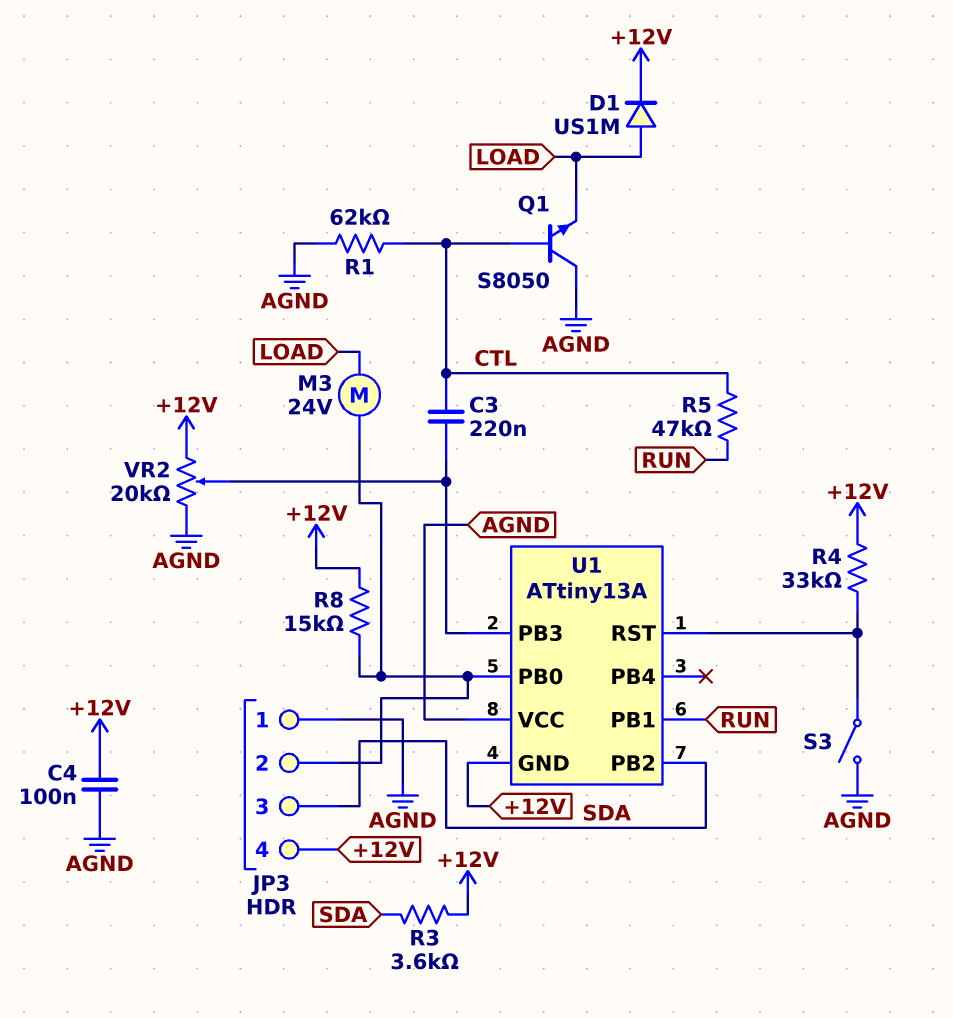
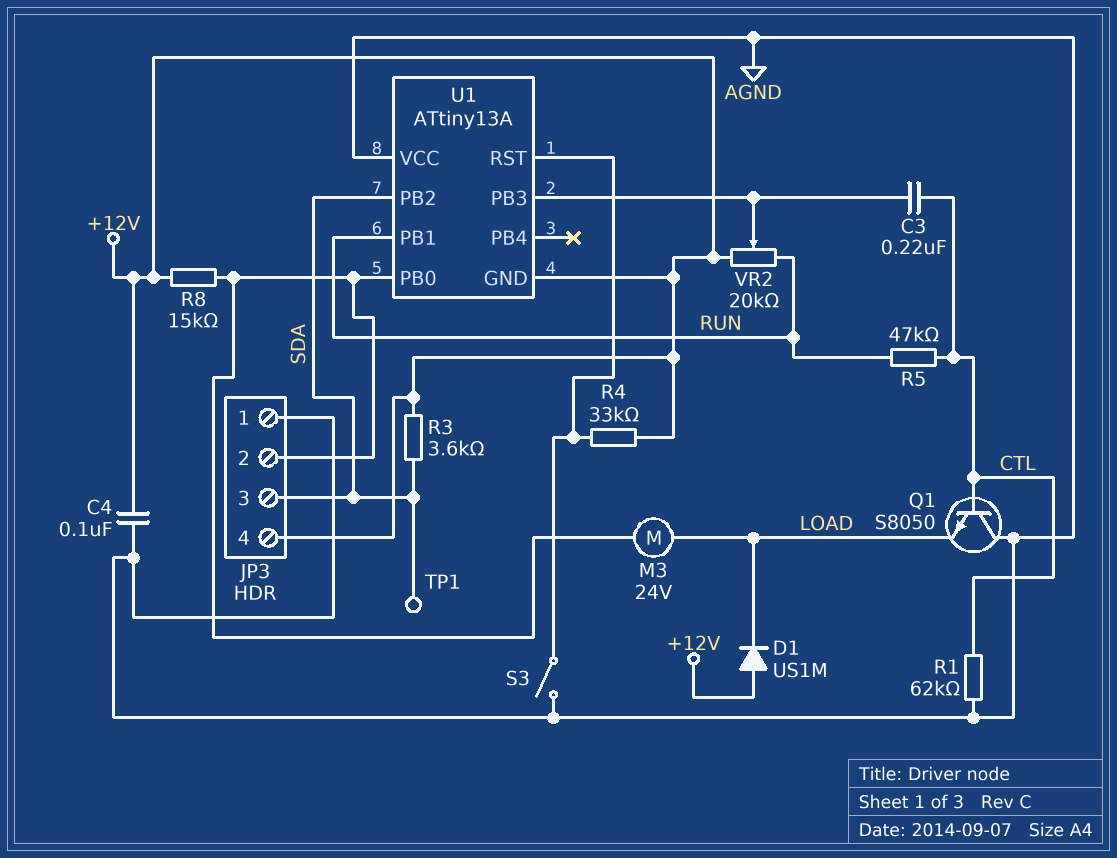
D1: diode US1M (A LOAD, K +12V) -> diode US1M (A +12V, K LOAD)
TP1: none -> test point (SDA)
VR2: 20k (+12V, AGND, wiper U1/PB3) -> 20k (+12V, RUN, wiper U1/PB3)

